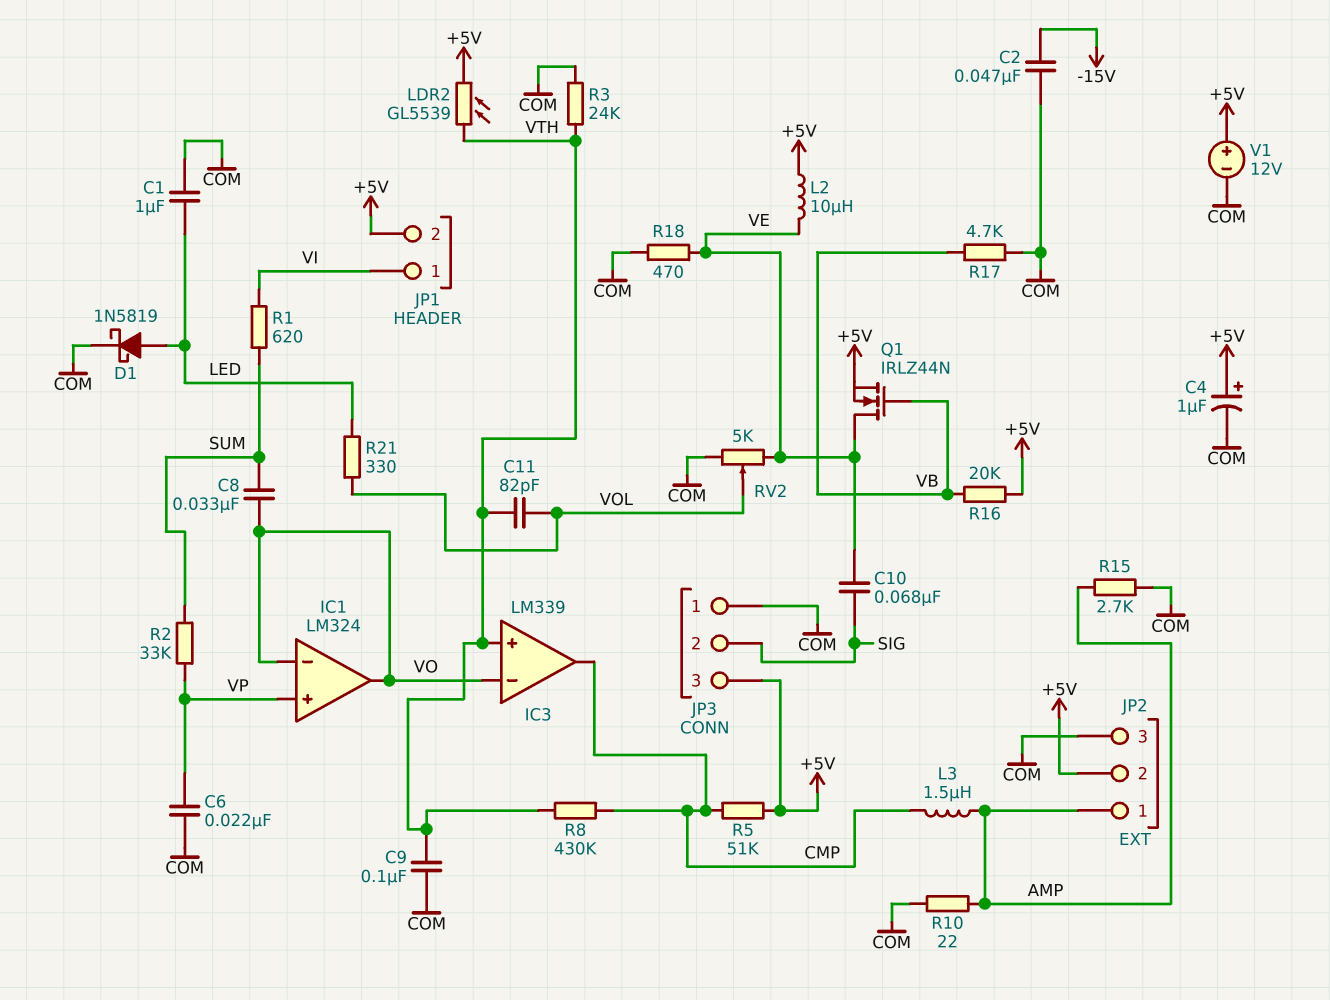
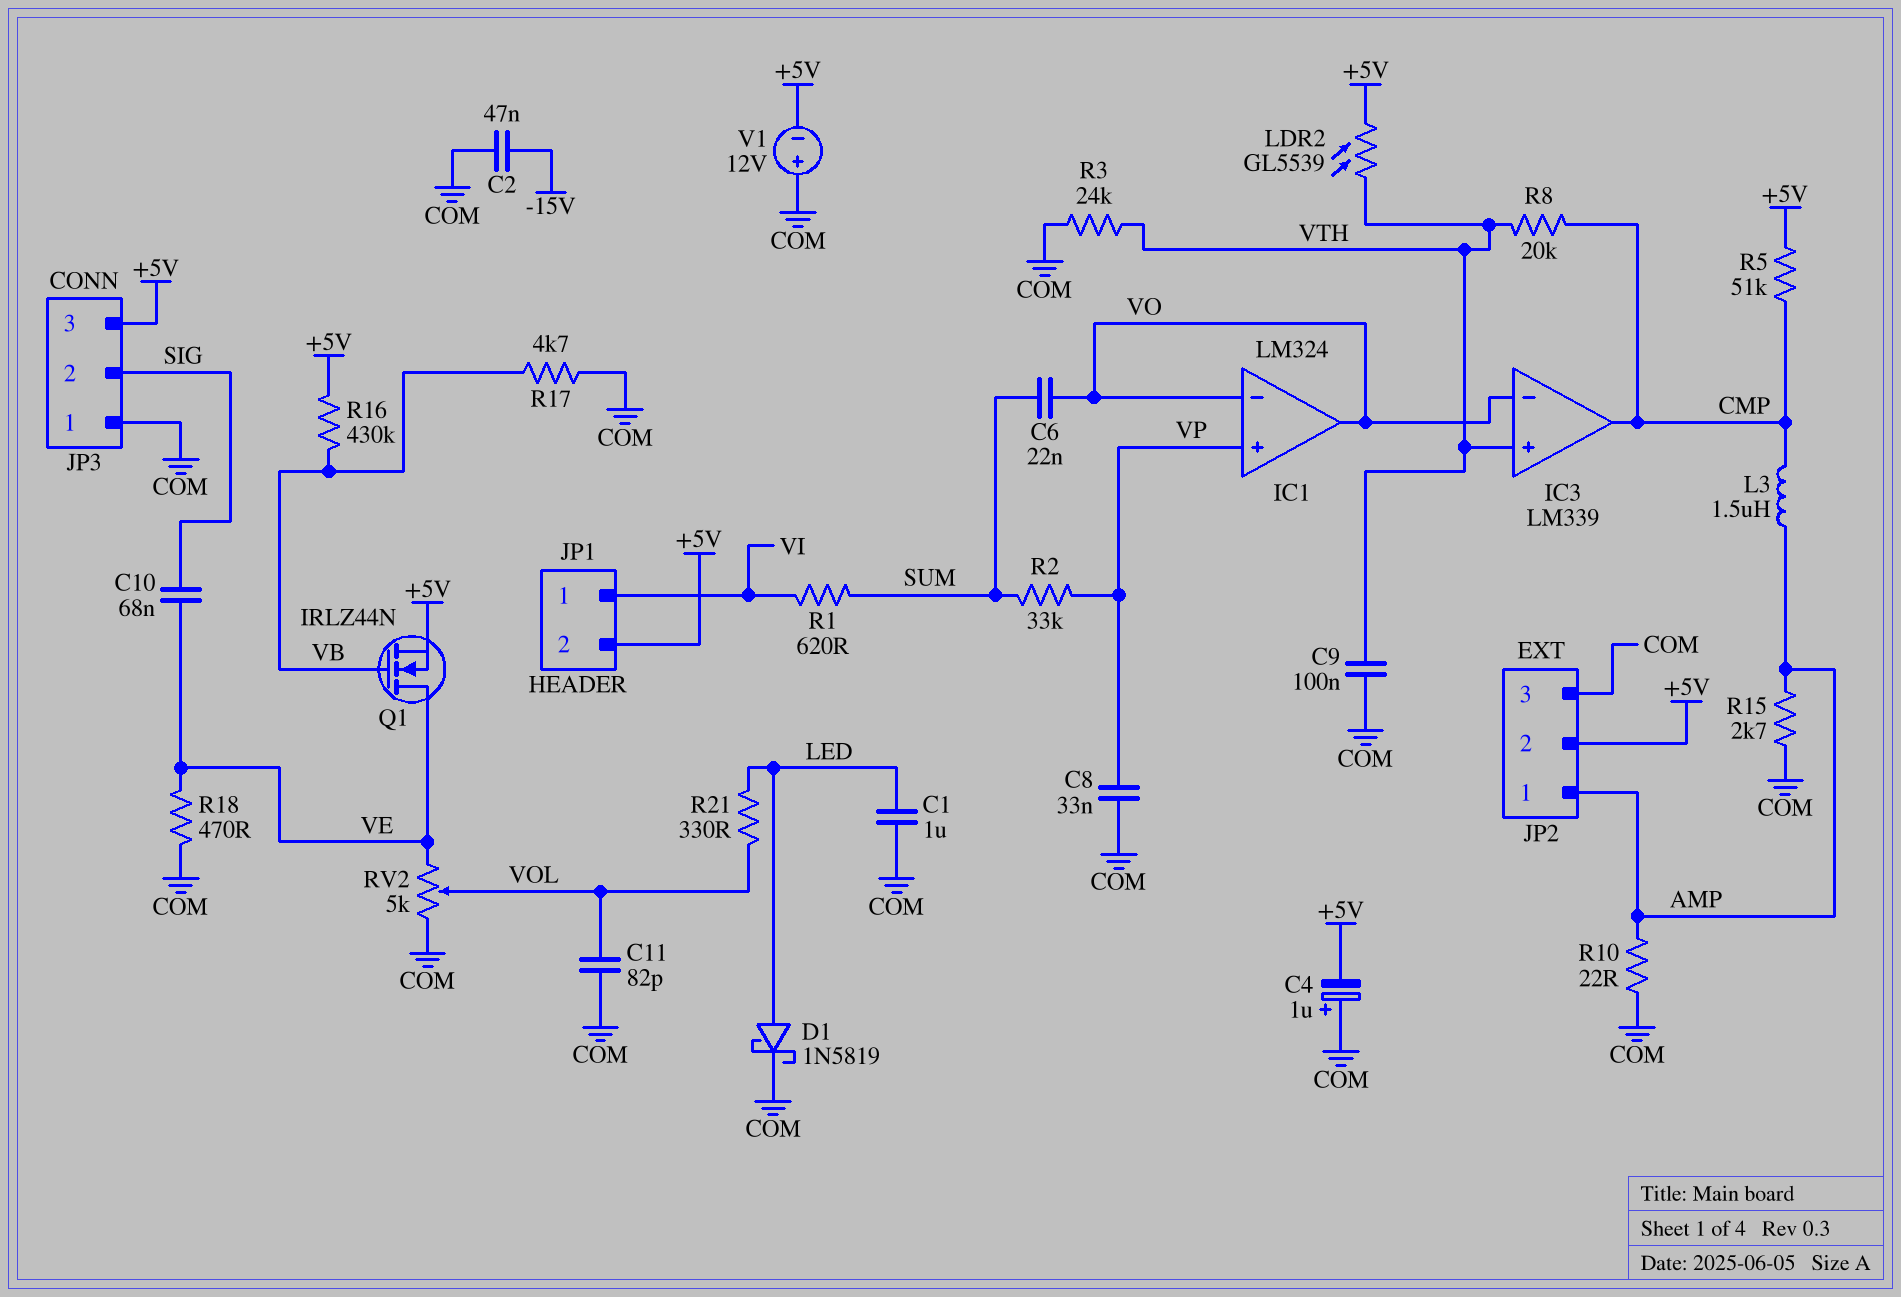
C4: 1uF (plus +5V, minus COM) -> 1uF (plus COM, minus +5V)
C6: 22nF (COM, VP) -> 22nF (SUM, VO)
C8: 33nF (SUM, VO) -> 33nF (COM, VP)
C11: 82pF (VOL, VTH) -> 82pF (COM, VOL)
L2: 10uH (+5V, VE) -> none
R8: 430k (CMP, VTH) -> 20k (CMP, VTH)
R16: 20k (+5V, VB) -> 430k (+5V, VB)
V1: 12V (plus +5V, minus COM) -> 12V (plus COM, minus +5V)

